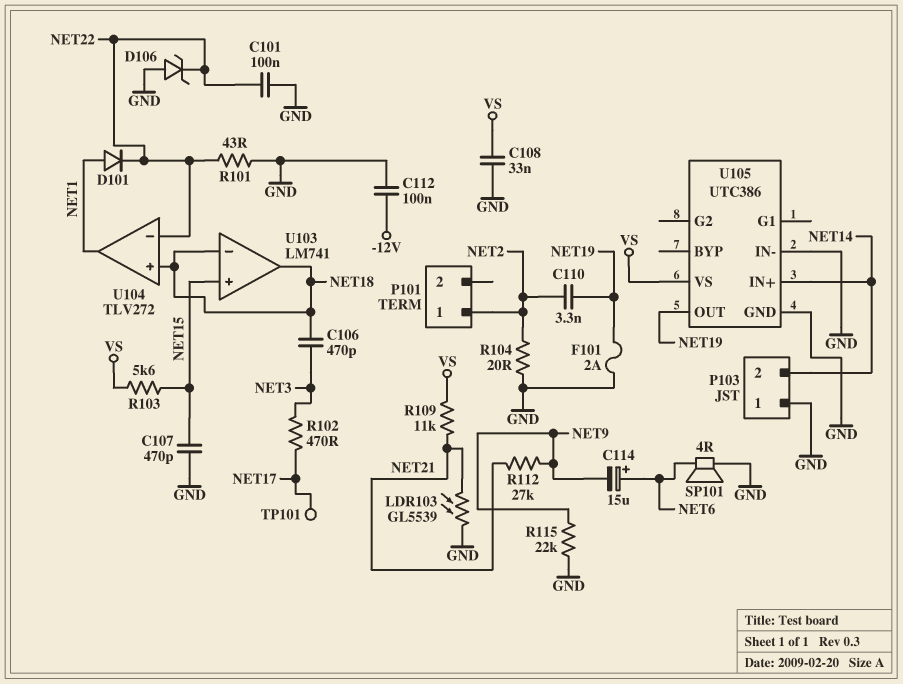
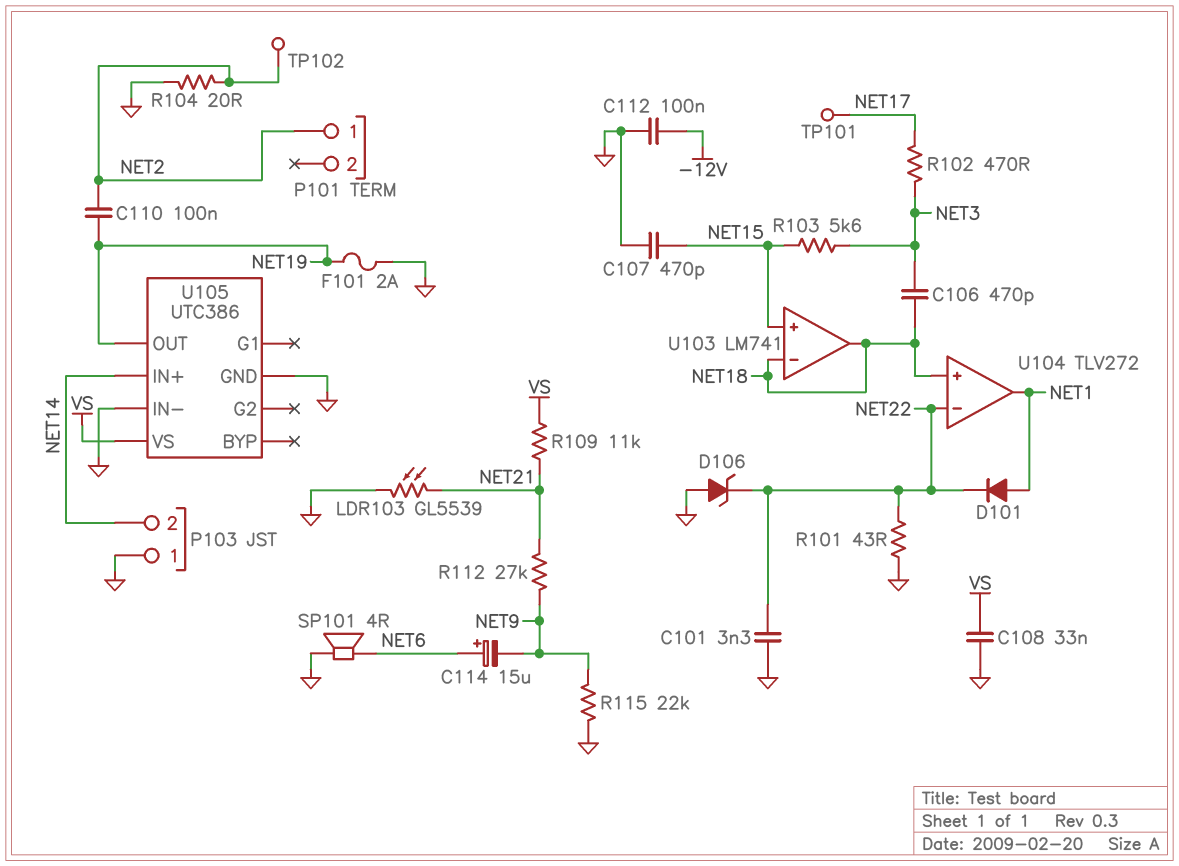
C101: 100nF (GND, NET22) -> 3.3nF (GND, NET22)
C110: 3.3nF (NET2, NET19) -> 100nF (NET2, NET19)
R103: 5.6k (NET15, VS) -> 5.6k (NET3, NET15)
TP102: none -> test point (NET2)

